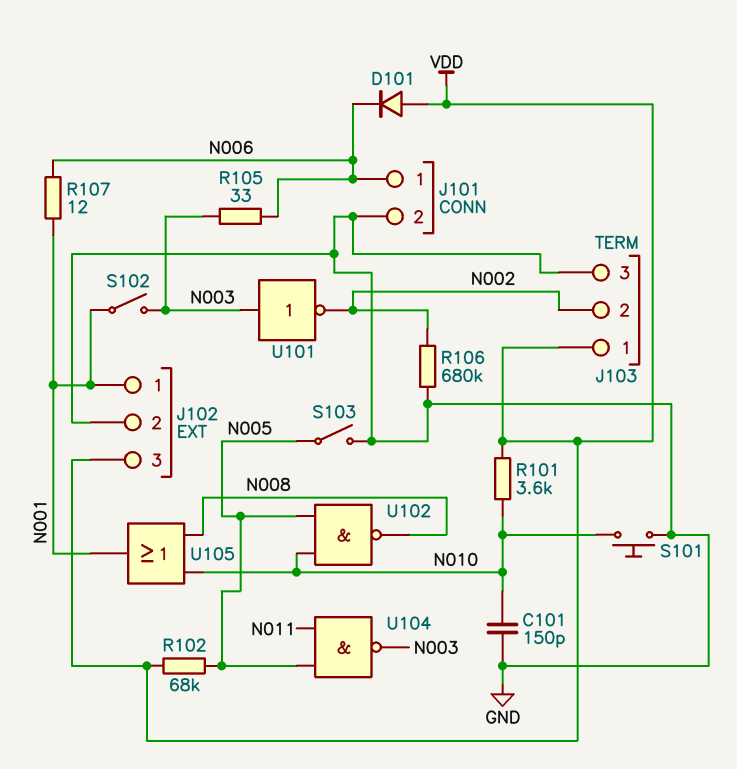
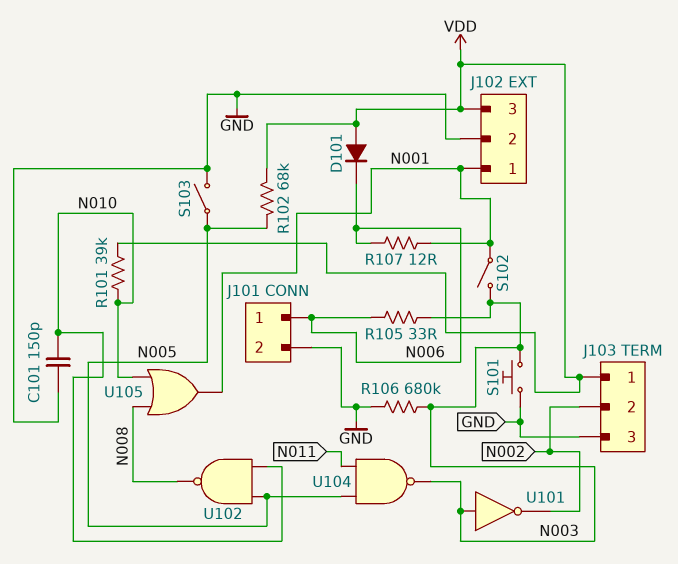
R101: 3.6k (N010, VDD) -> 39k (N010, VDD)
R106: 680k (GND, N002) -> 680k (GND, N003)
S101: button (GND, N010) -> button (GND, N003)

